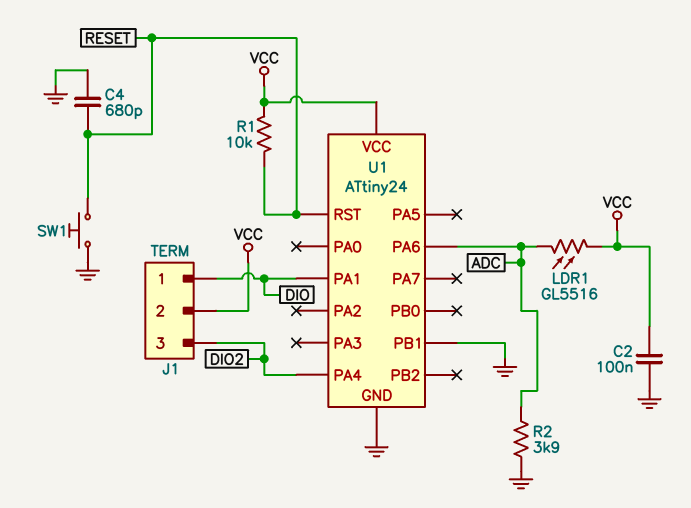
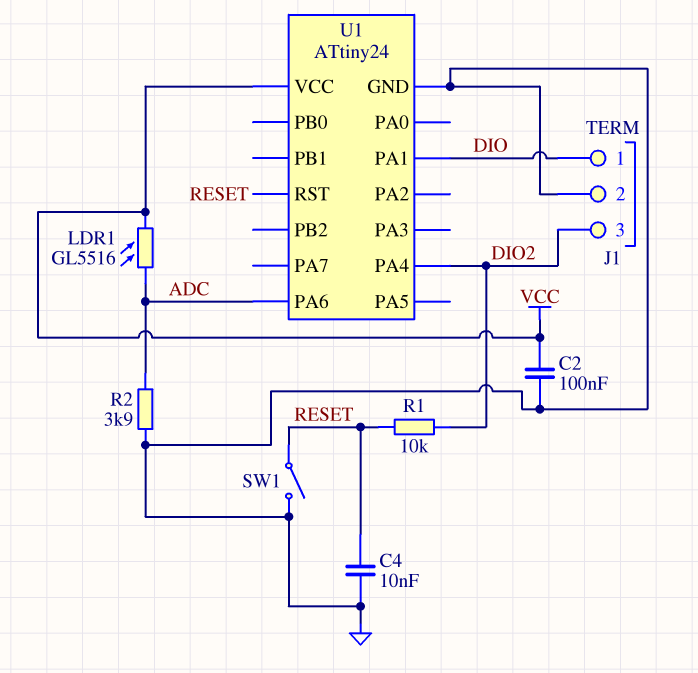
C4: 680pF (GND, RESET) -> 10nF (GND, RESET)
J1 pin 2: VCC -> GND
R1: 10k (RESET, VCC) -> 10k (DIO2, RESET)
SW1: button (GND, RESET) -> switch (GND, RESET)
U1 pin PB1: GND -> none

